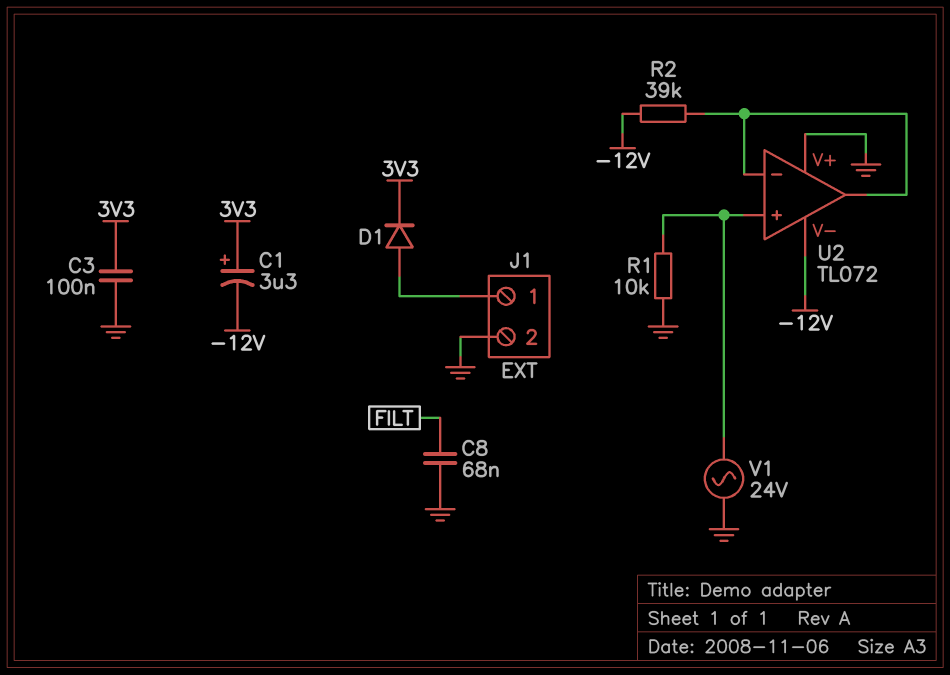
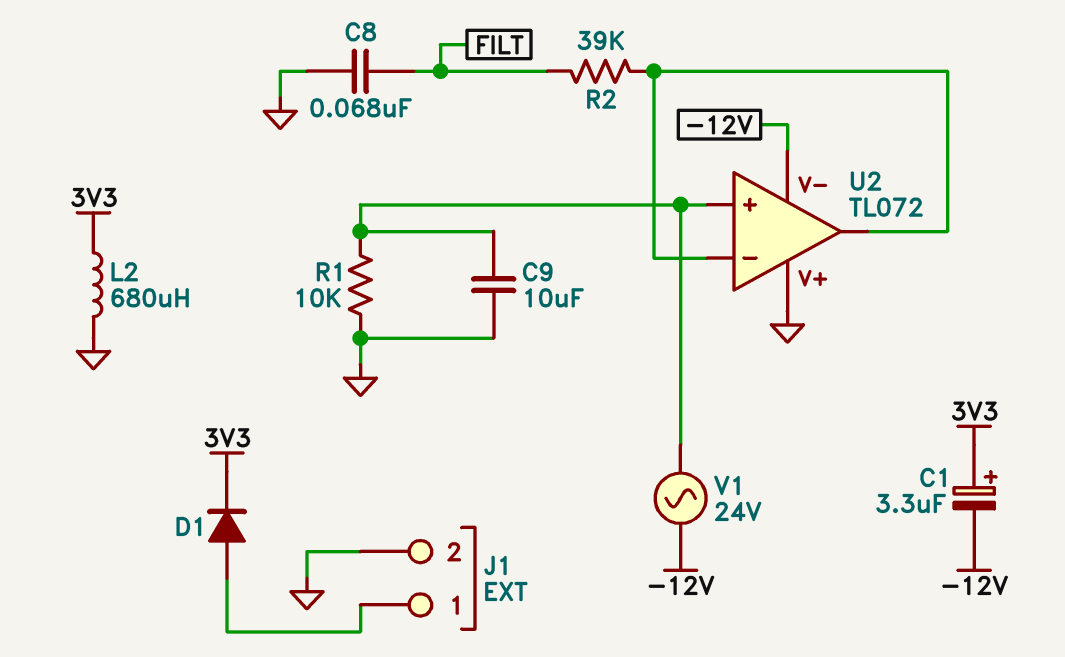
C3: 100nF (3V3, GND) -> none
C9: none -> 10uF (GND, U2/in+)
L2: none -> 680uH (3V3, GND)
R2: 39k (-12V, U2/in-) -> 39k (FILT, U2/in-)
V1: AC 24V (GND, U2/in+) -> AC 24V (-12V, U2/in+)

